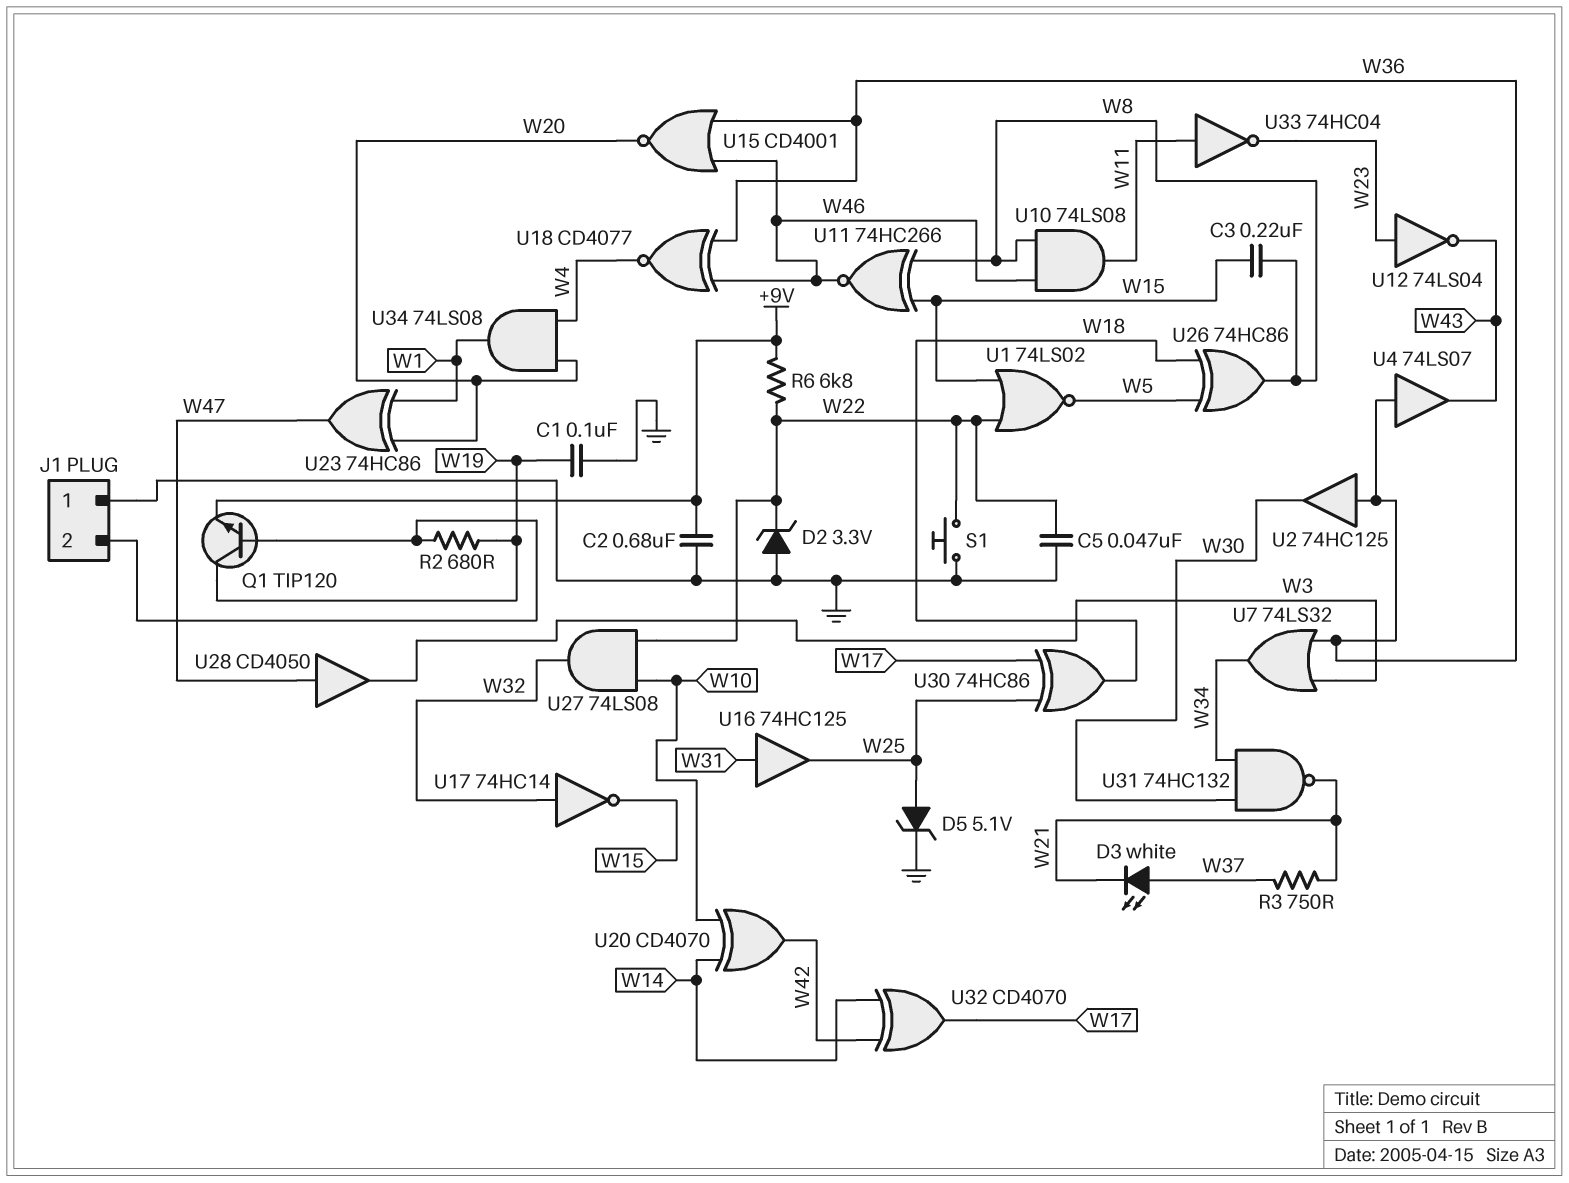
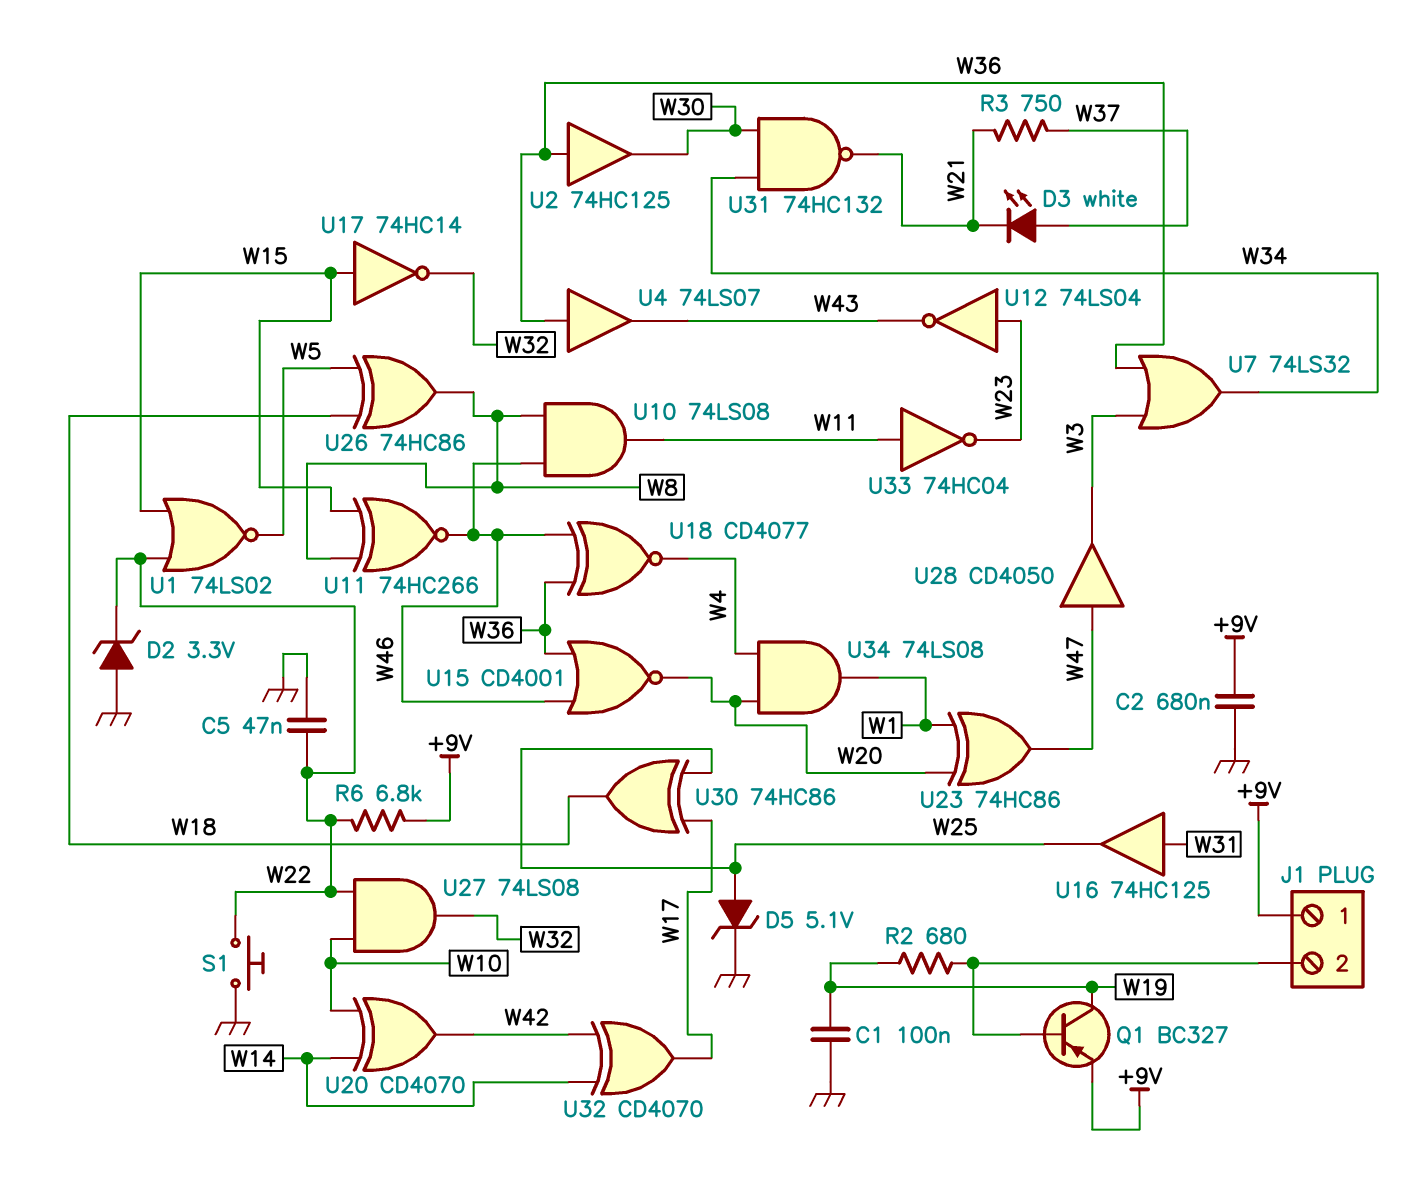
C3: 220nF (W8, W15) -> none
J1 pin 1: GND -> +9V
Q1: NPN TIP120 (B J1/2, C W19, E +9V) -> PNP BC327 (B J1/2, C W19, E +9V)
U17: NOT 74HC14 (in W32, out W15) -> NOT 74HC14 (in W15, out W32)

